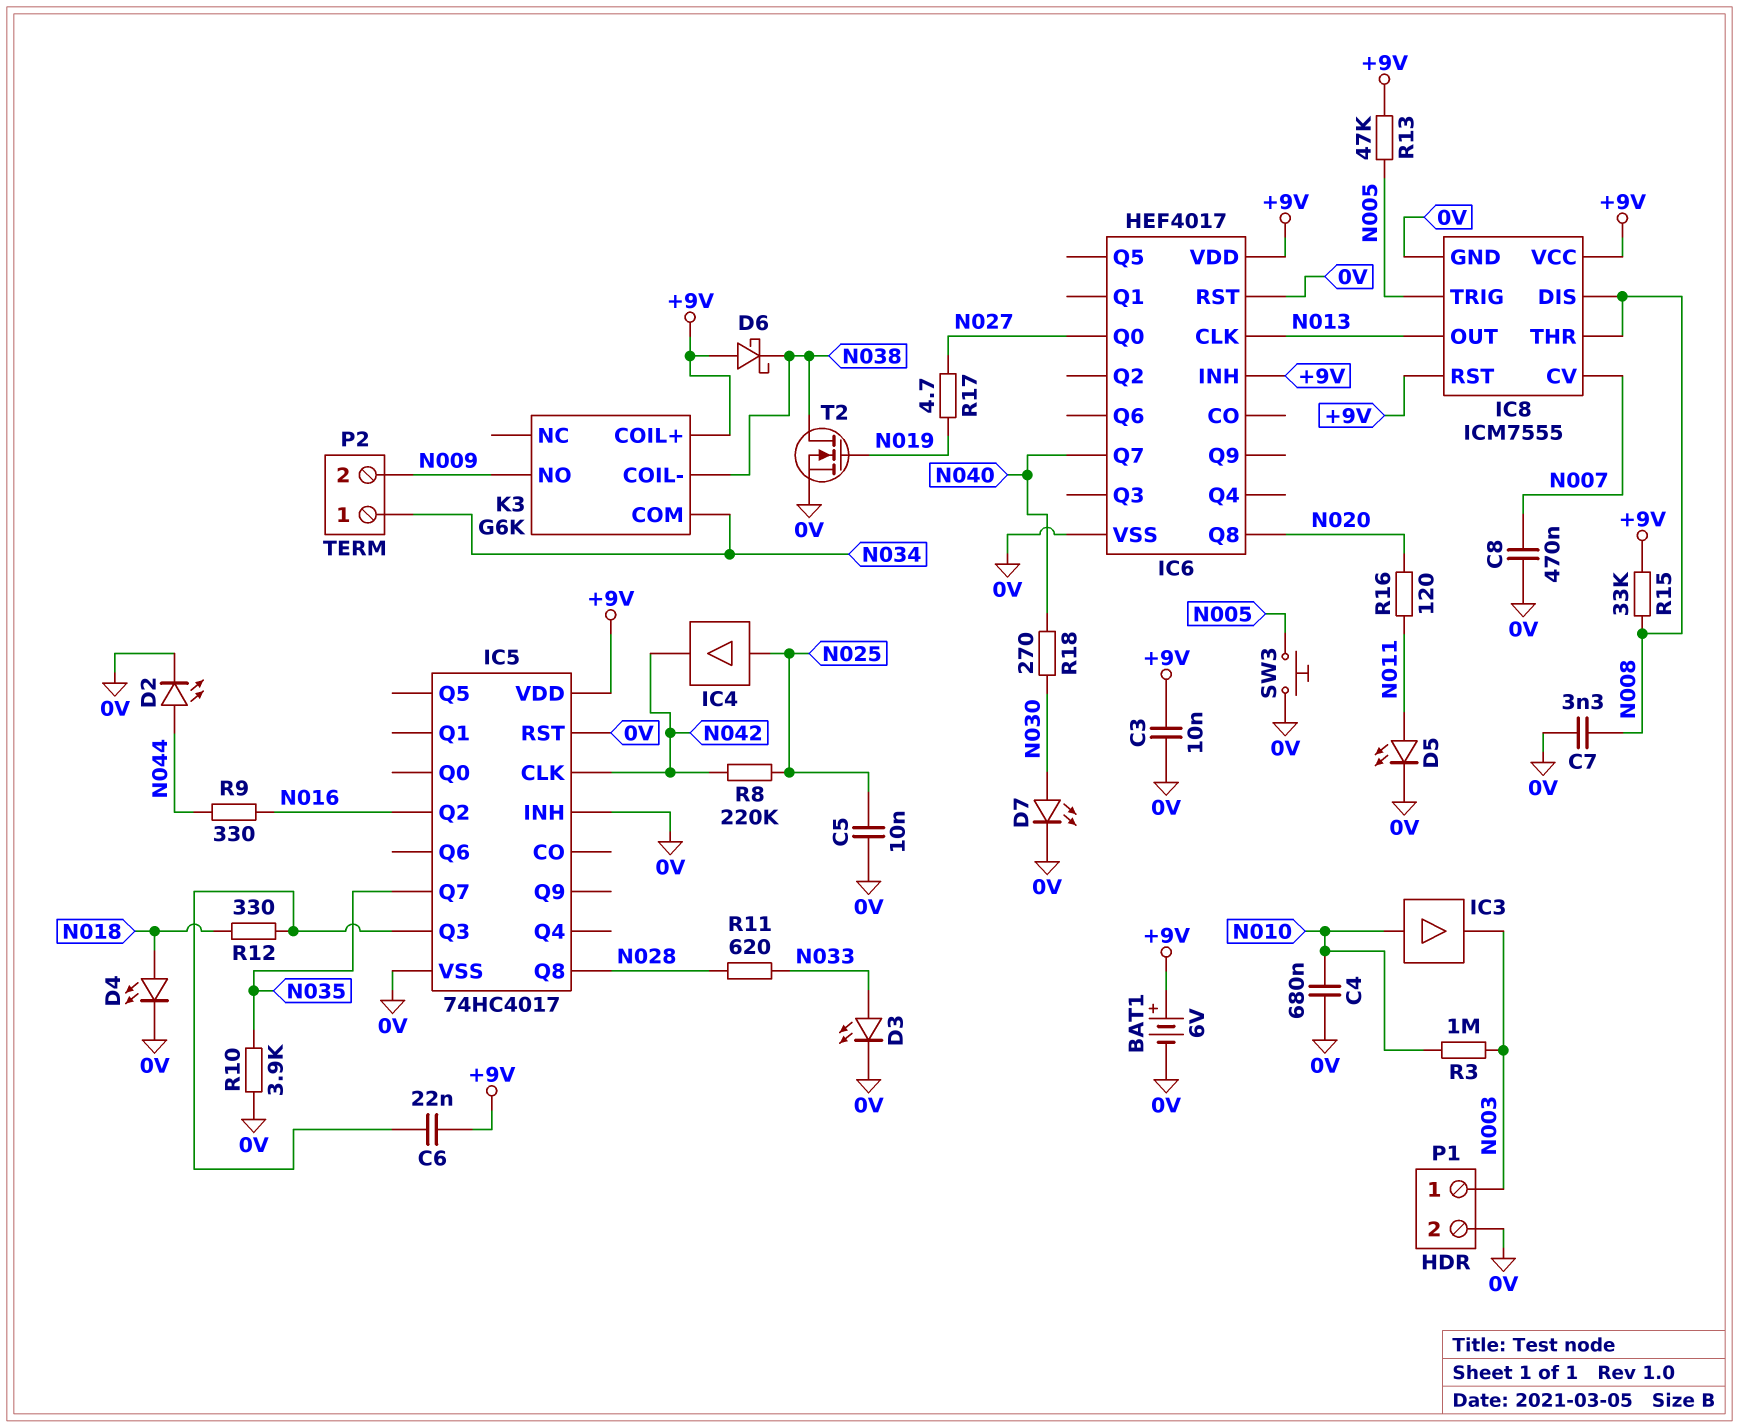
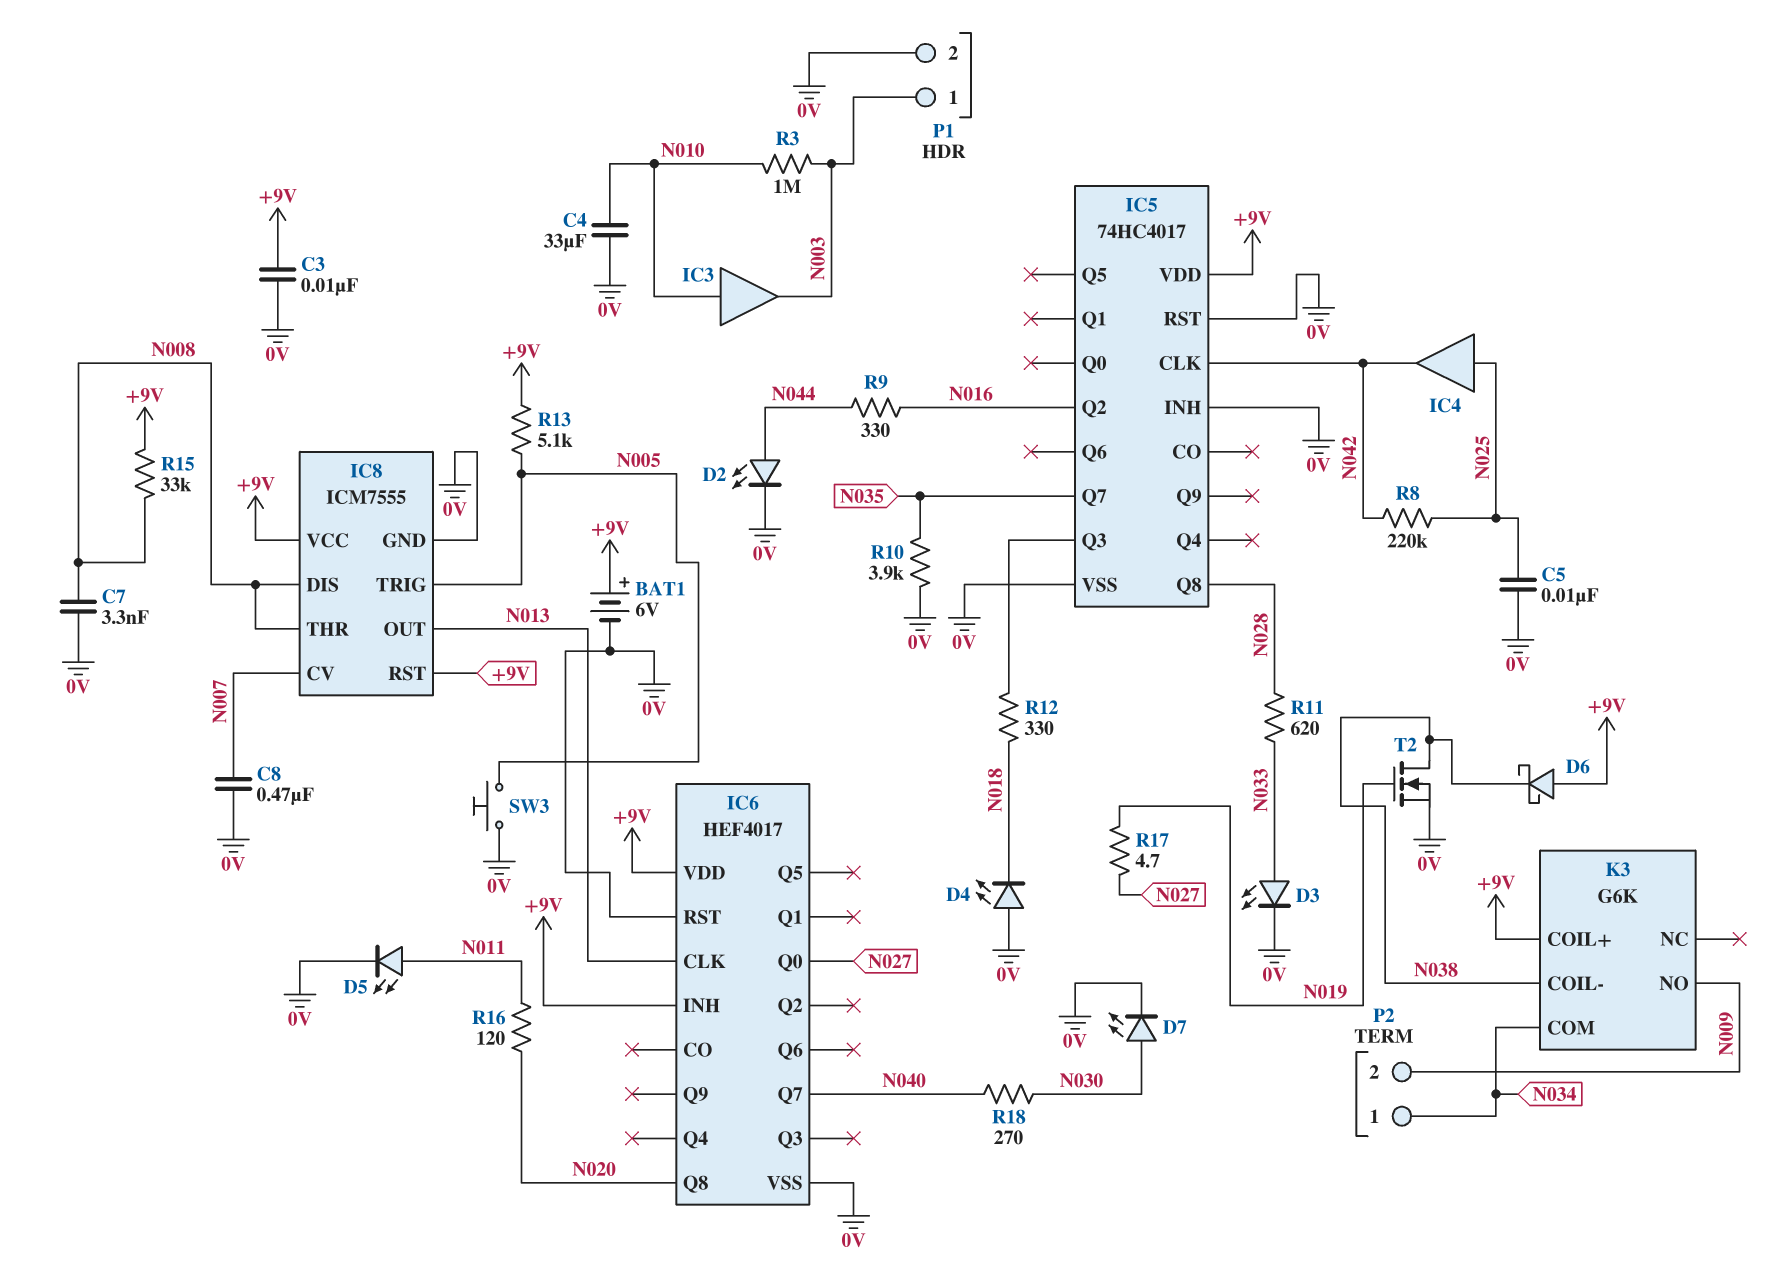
C4: 680nF (0V, N010) -> 33uF (0V, N010)
C6: 22nF (+9V, IC5/Q3) -> none
D4: LED (A N018, K 0V) -> LED (A 0V, K N018)
R13: 47k (+9V, N005) -> 5.1k (+9V, N005)

